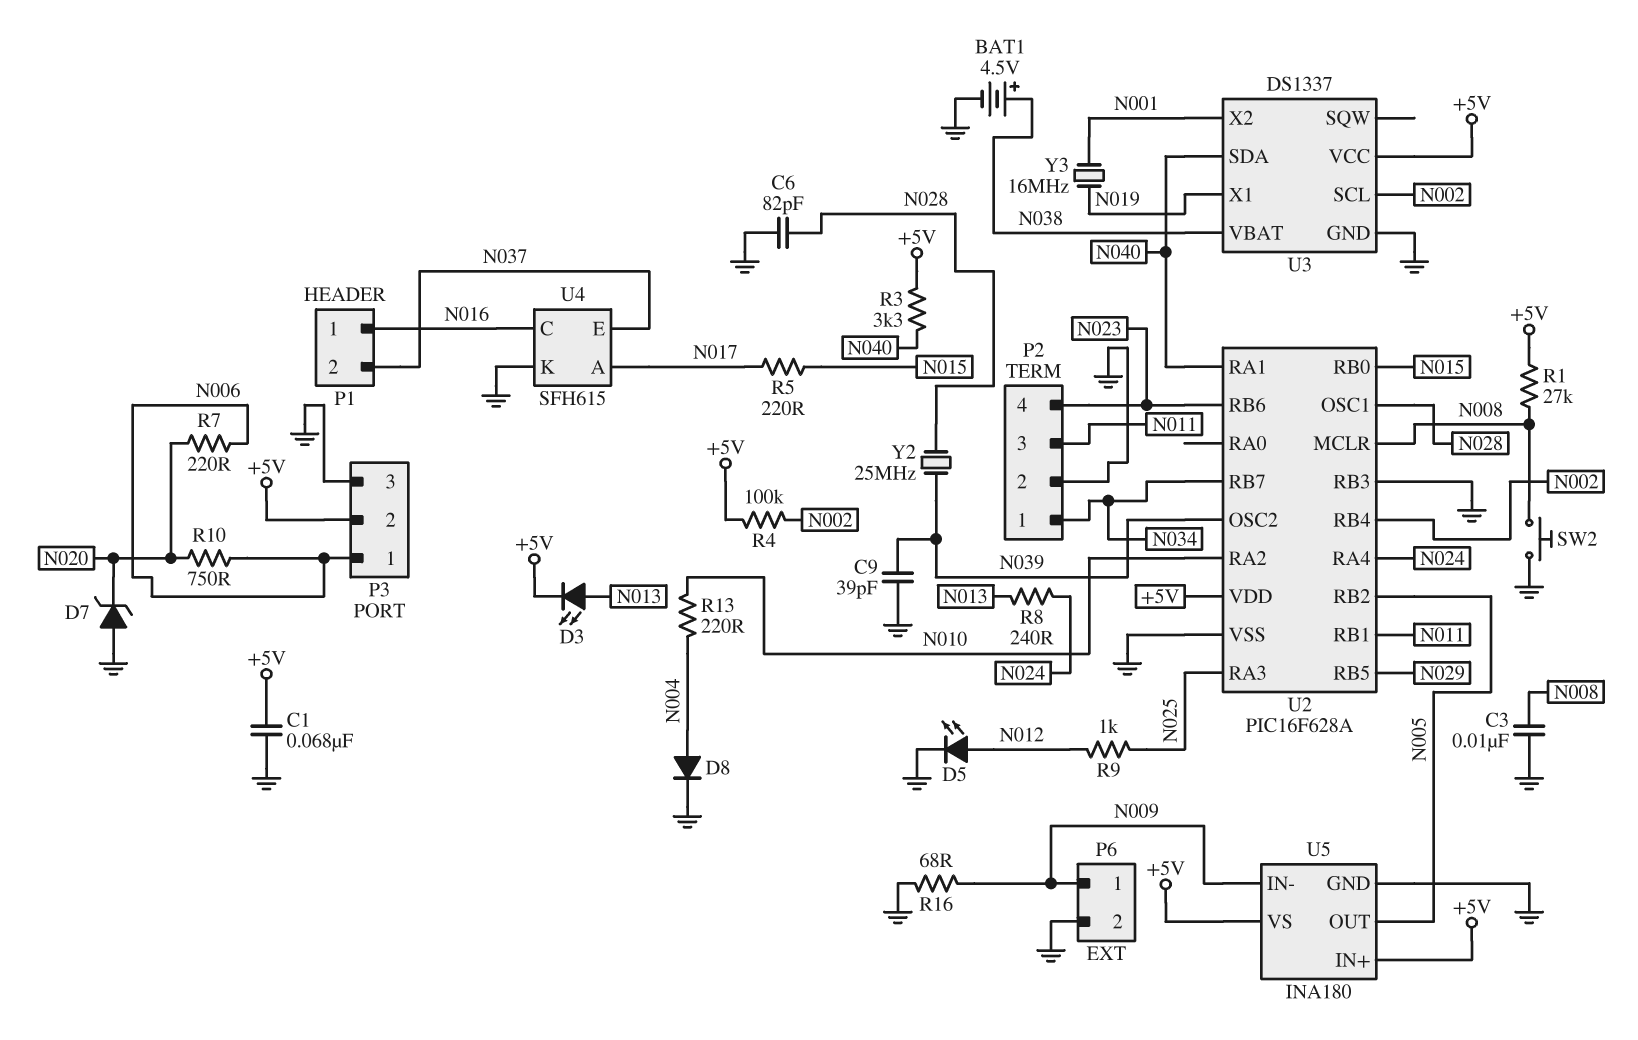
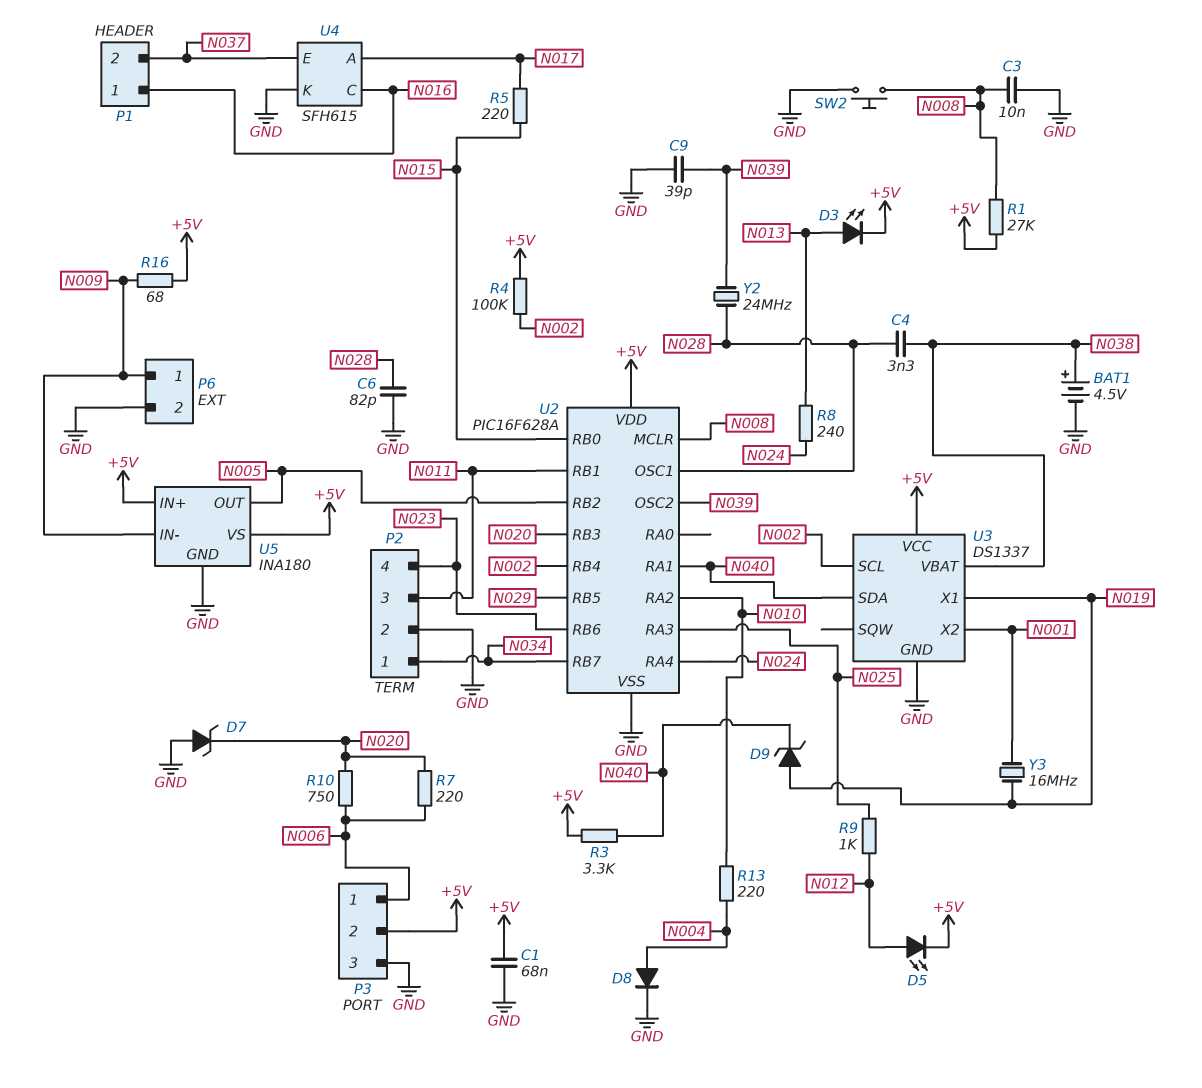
C4: none -> 3.3nF (N028, N038)
D5: LED (A N012, K GND) -> LED (A N012, K +5V)
D9: none -> zener (A N019, K N040)
R16: 68 (GND, N009) -> 68 (+5V, N009)
U2 pin RB3: GND -> N020
Y2: 25MHz (N028, N039) -> 24MHz (N028, N039)

